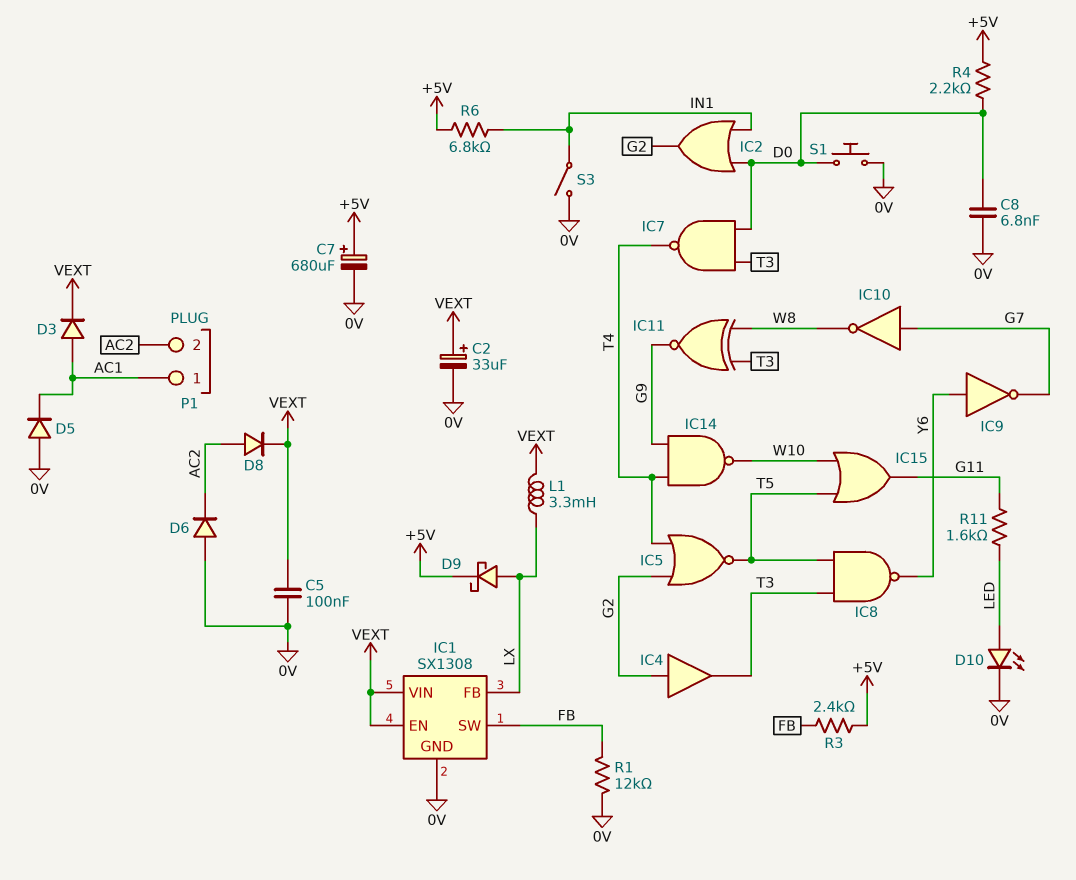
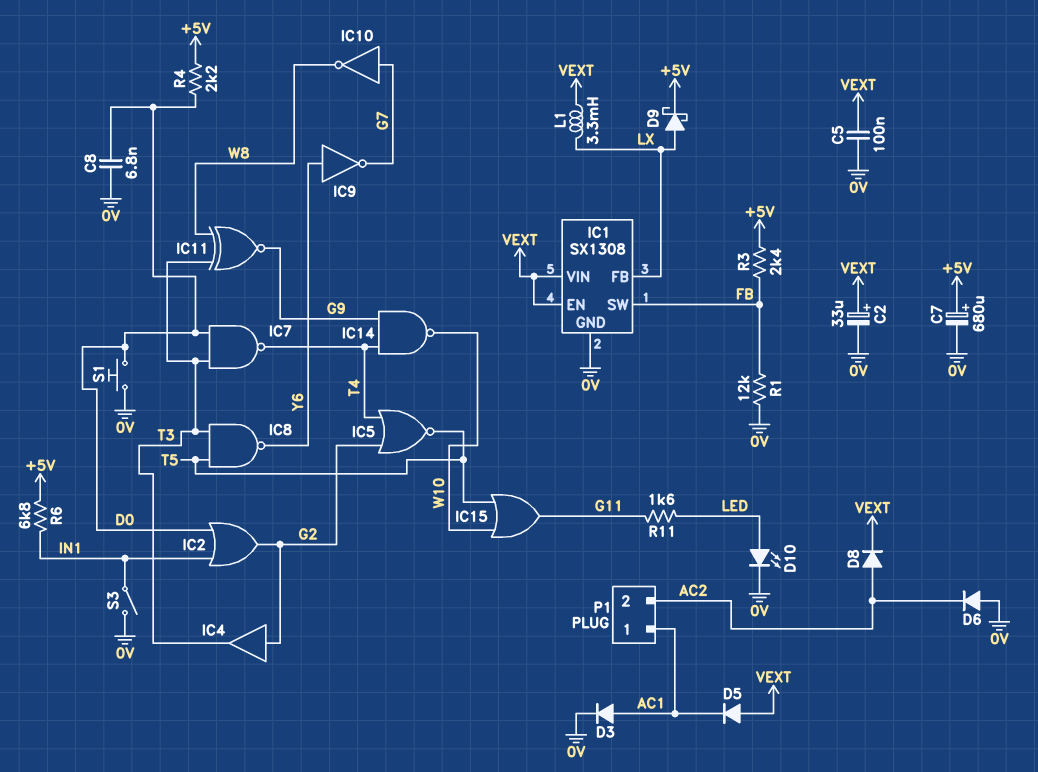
D3: diode (A AC1, K VEXT) -> diode (A AC1, K 0V)
D5: diode (A 0V, K AC1) -> diode (A VEXT, K AC1)

